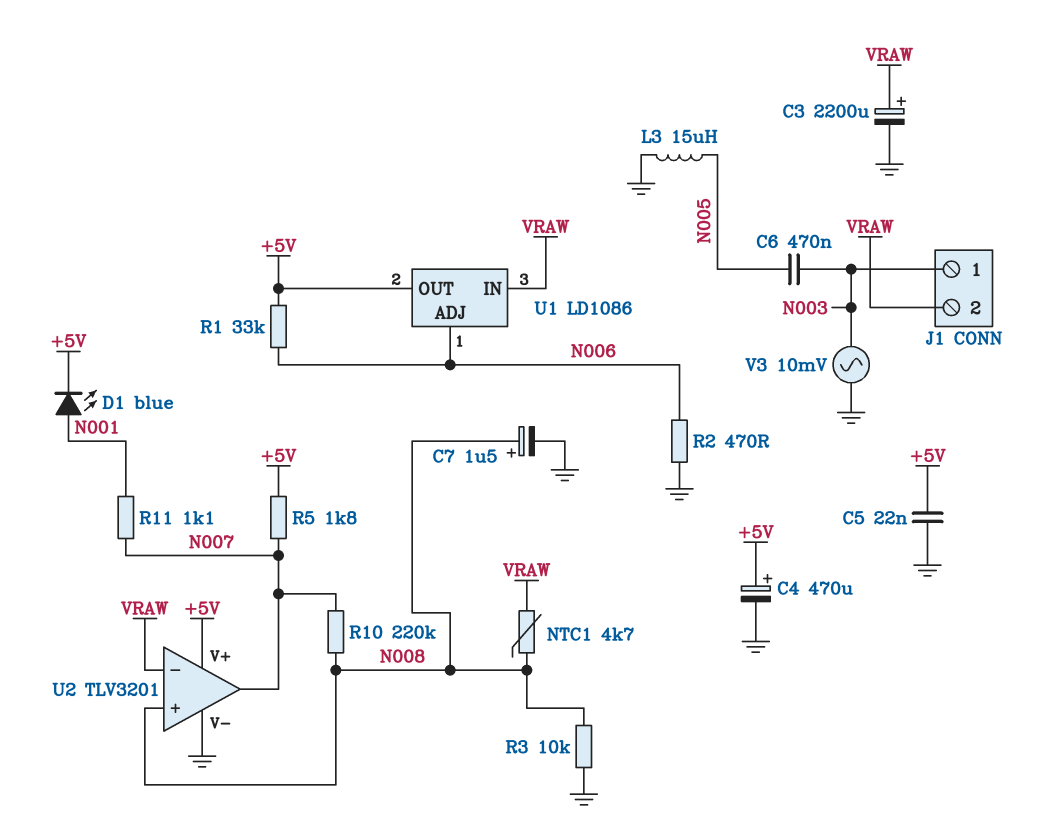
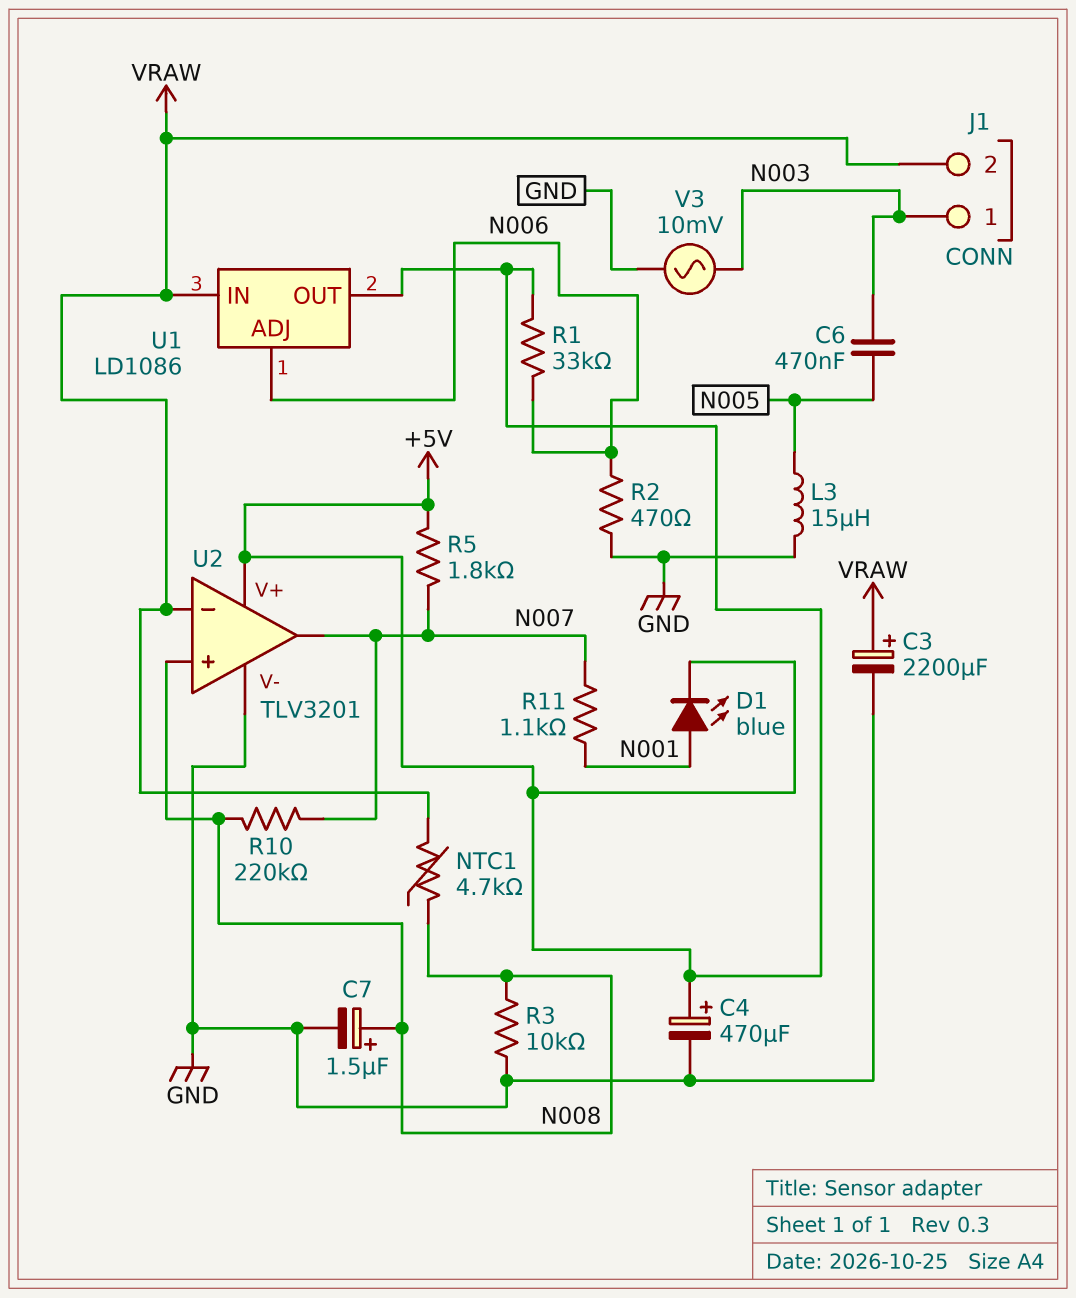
C5: 22nF (+5V, GND) -> none

